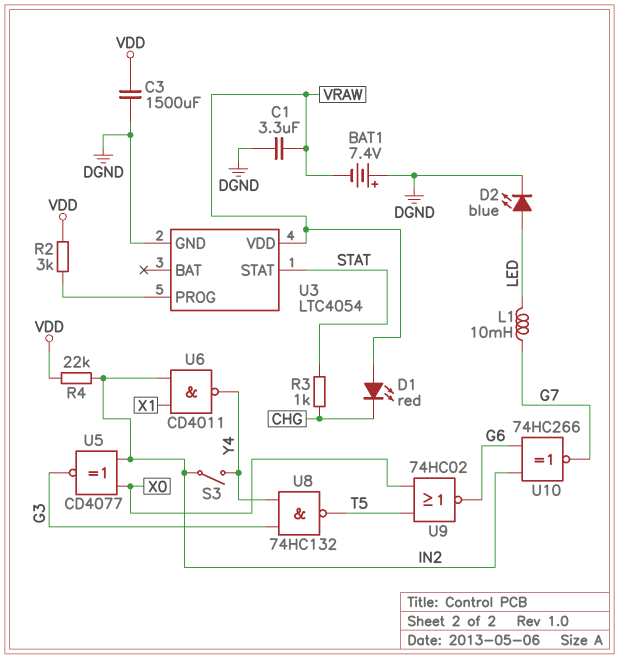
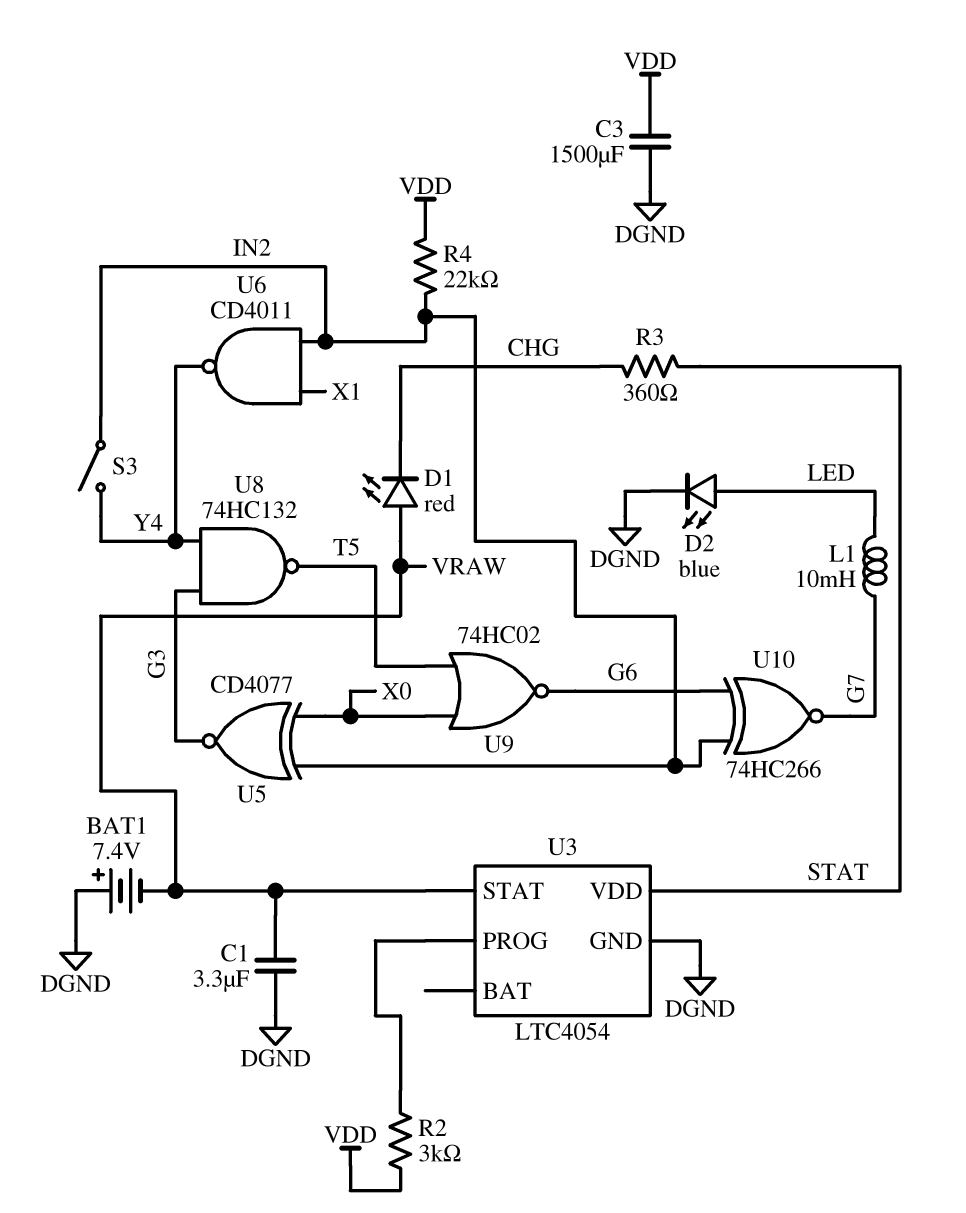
R3: 1k (CHG, STAT) -> 360 (CHG, STAT)
U3 pin STAT: STAT -> VRAW
U3 pin VDD: VRAW -> STAT

